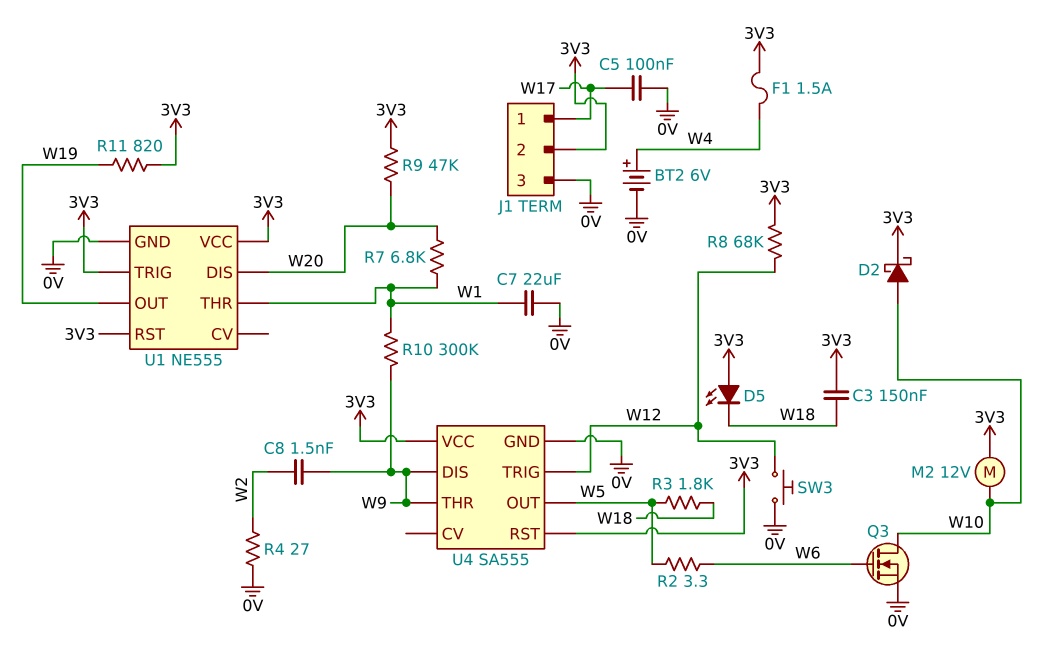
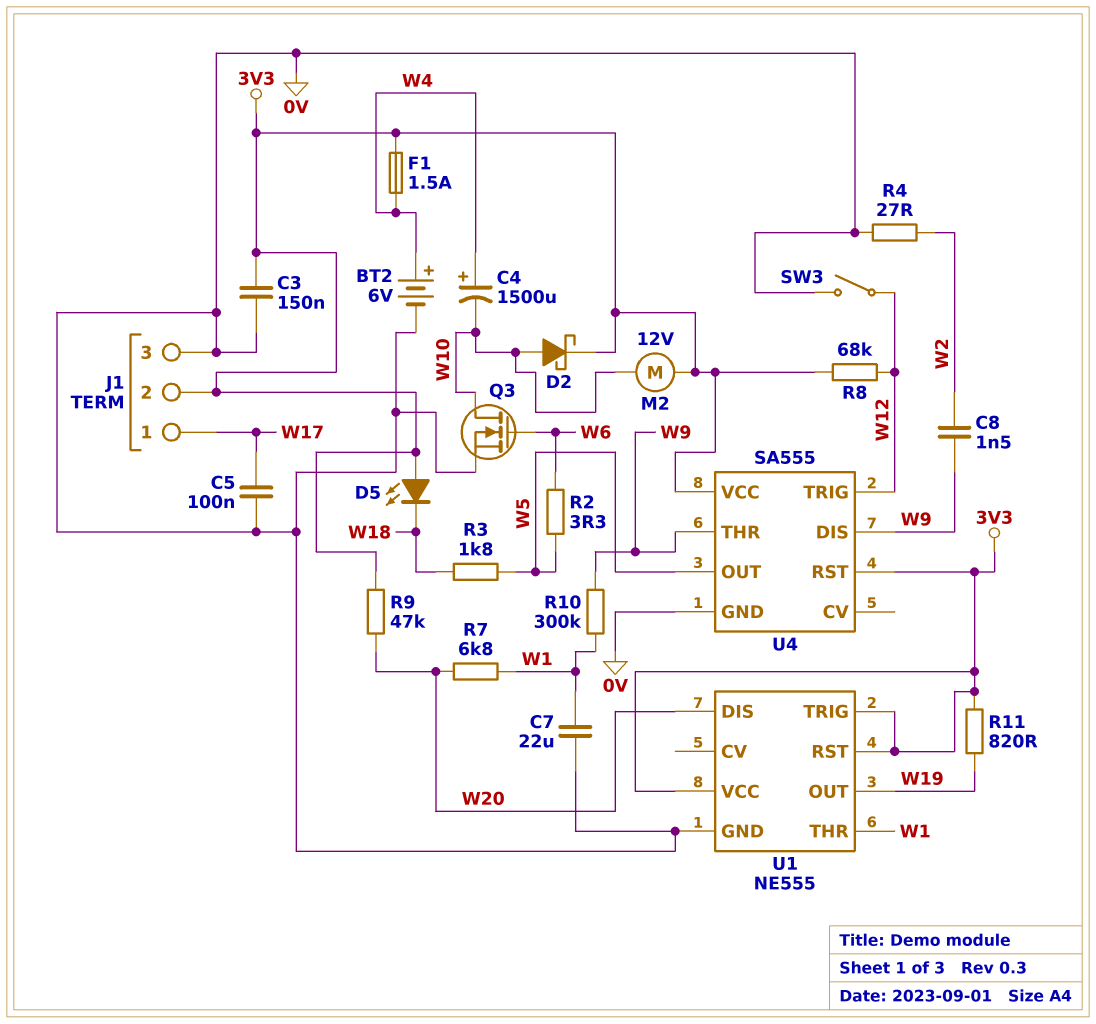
C3: 150nF (3V3, W18) -> 150nF (0V, 3V3)
C4: none -> 1500uF (plus W4, minus W10)
SW3: button (0V, W12) -> switch (0V, W12)

